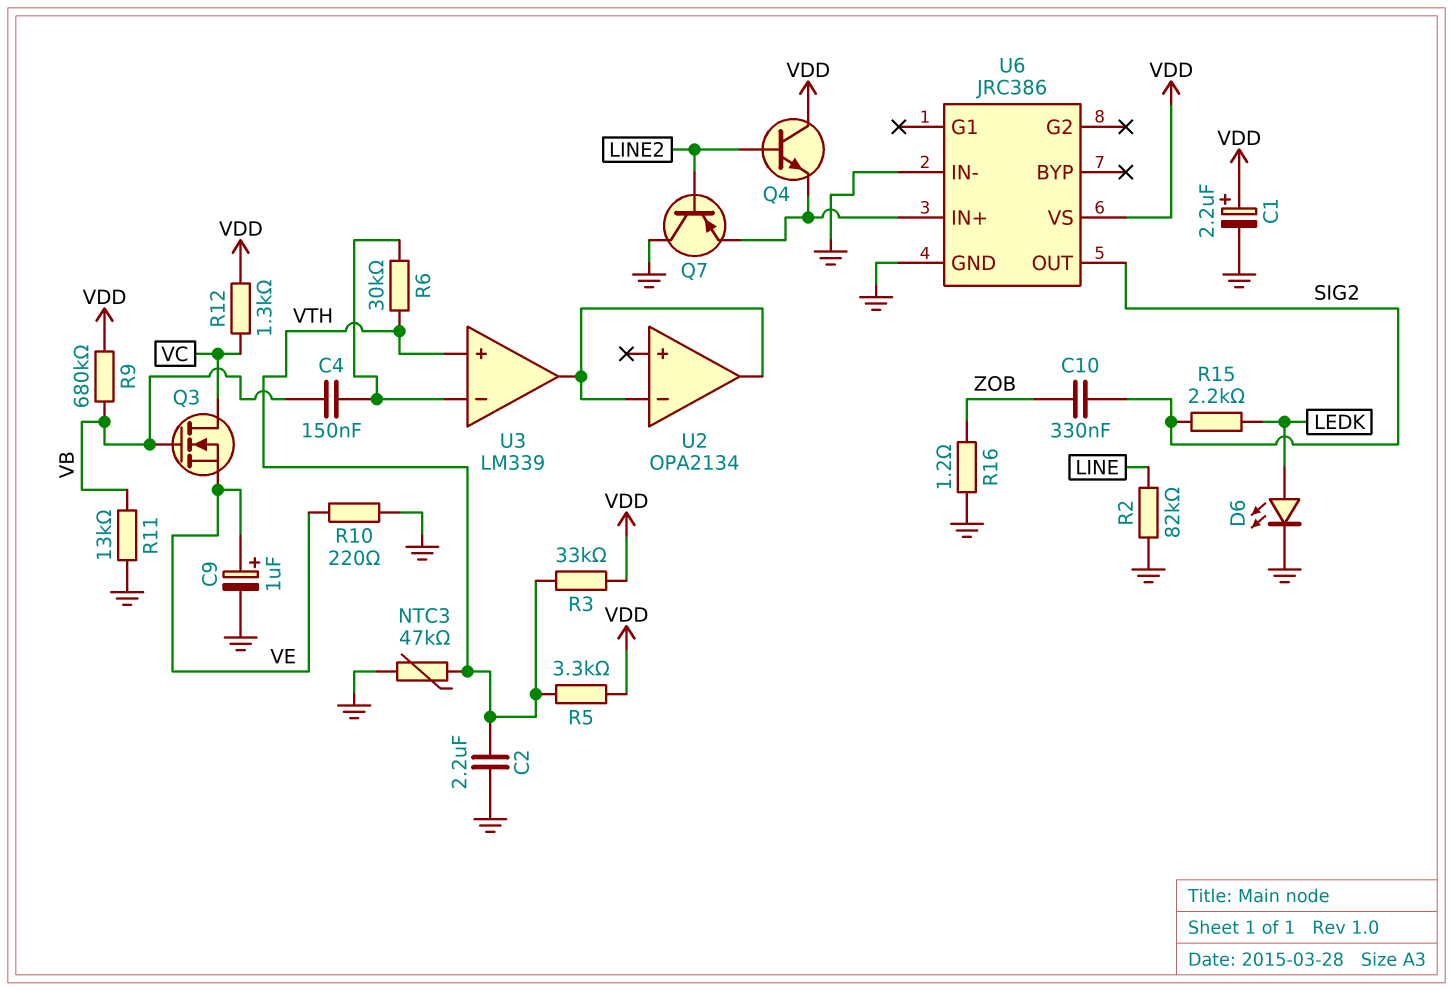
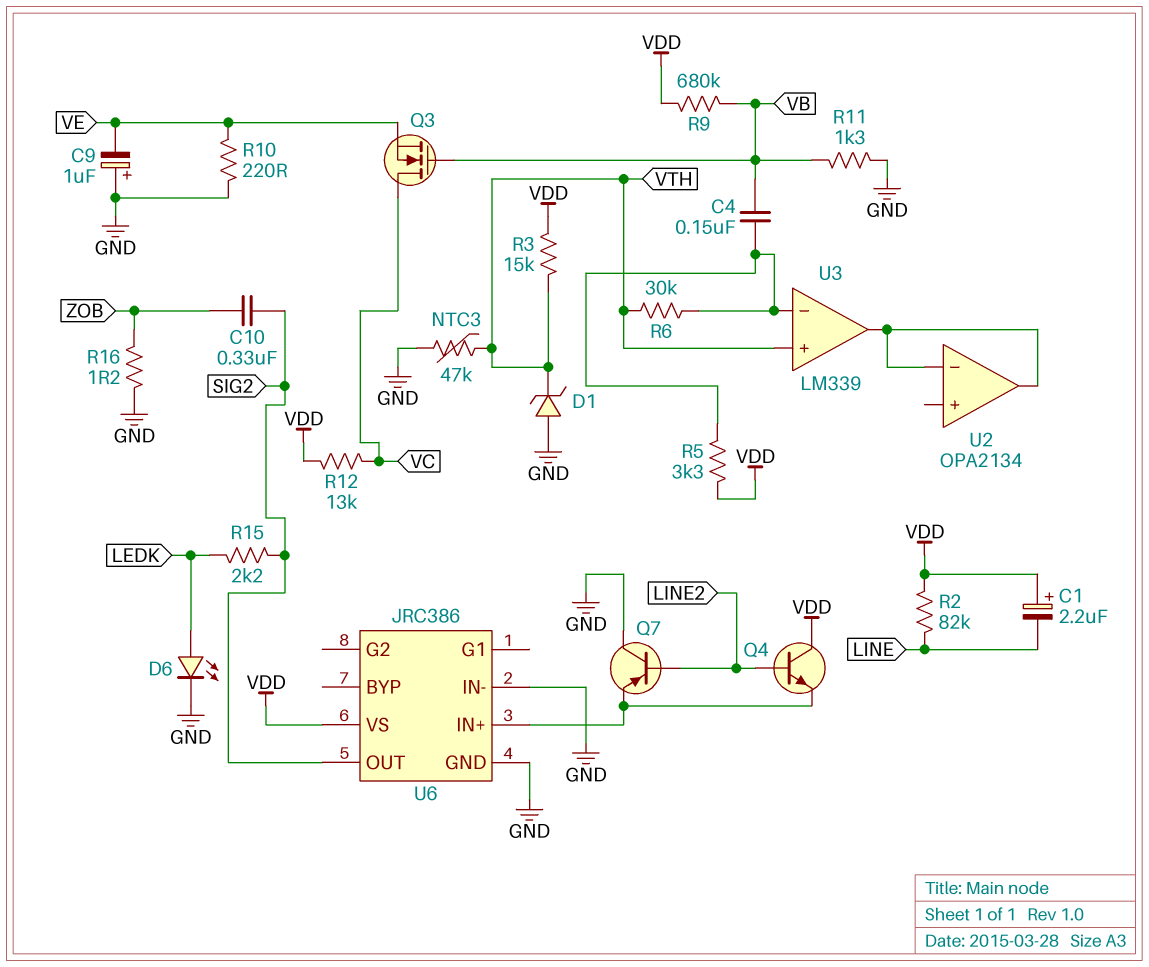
C1: 2.2uF (plus VDD, minus GND) -> 2.2uF (plus VDD, minus LINE)
C2: 2.2uF (GND, VTH) -> none
C9: 1uF (plus VE, minus GND) -> 1uF (plus GND, minus VE)
D1: none -> zener (A GND, K VTH)
R2: 82k (GND, LINE) -> 82k (LINE, VDD)
R3: 33k (VDD, VTH) -> 15k (VDD, VTH)
R5: 3.3k (VDD, VTH) -> 3.3k (U3/in-, VDD)
R11: 13k (GND, VB) -> 1.3k (GND, VB)
R12: 1.3k (VC, VDD) -> 13k (VC, VDD)

